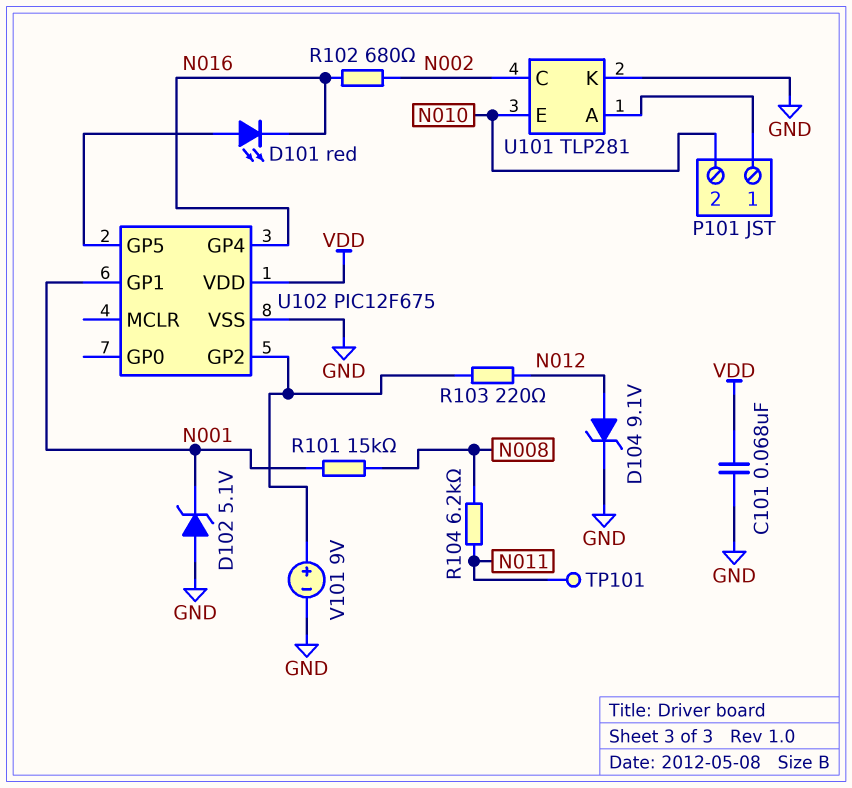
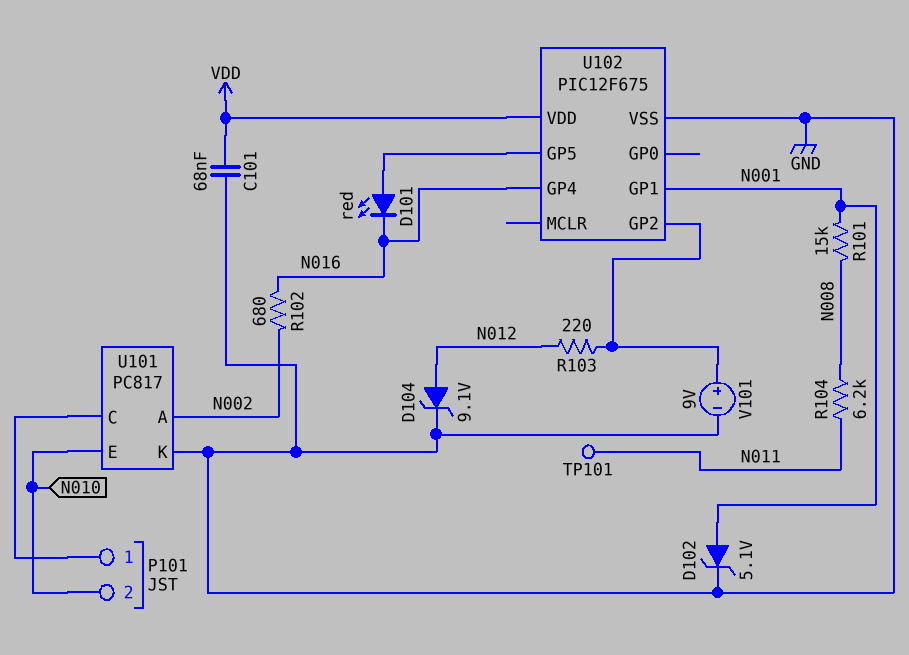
D102: zener 5.1V (A GND, K N001) -> zener 5.1V (A N001, K GND)
U101: TLP281 -> PC817
U101 pin A: P101/1 -> N002
U101 pin C: N002 -> P101/1

